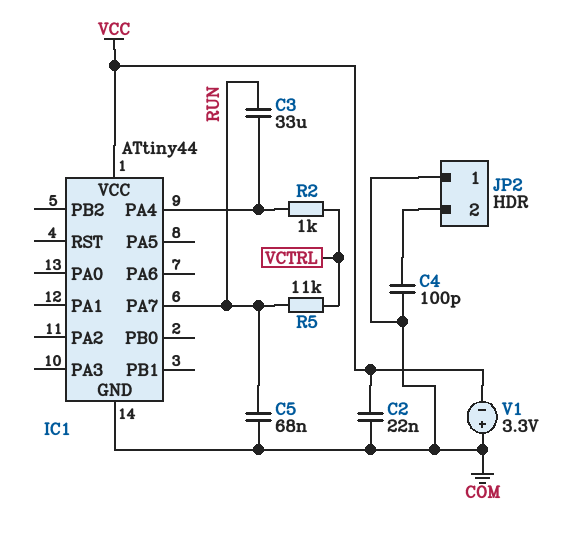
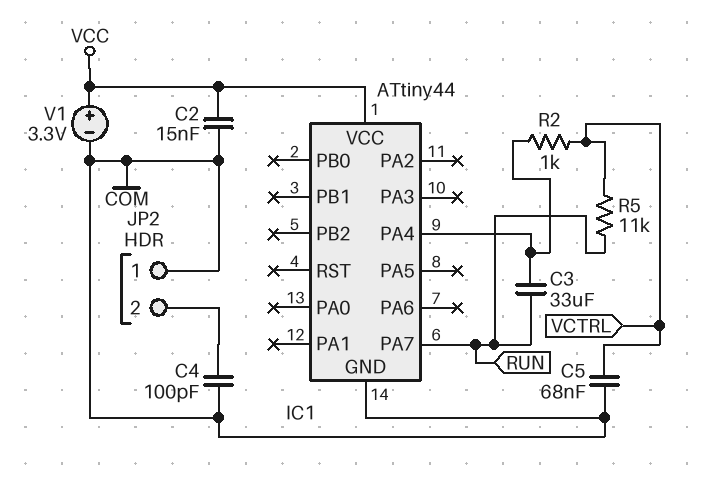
C2: 22nF (COM, VCC) -> 15nF (COM, VCC)
C5: 68nF (COM, RUN) -> 68nF (COM, VCTRL)
V1: 3.3V (plus COM, minus VCC) -> 3.3V (plus VCC, minus COM)

